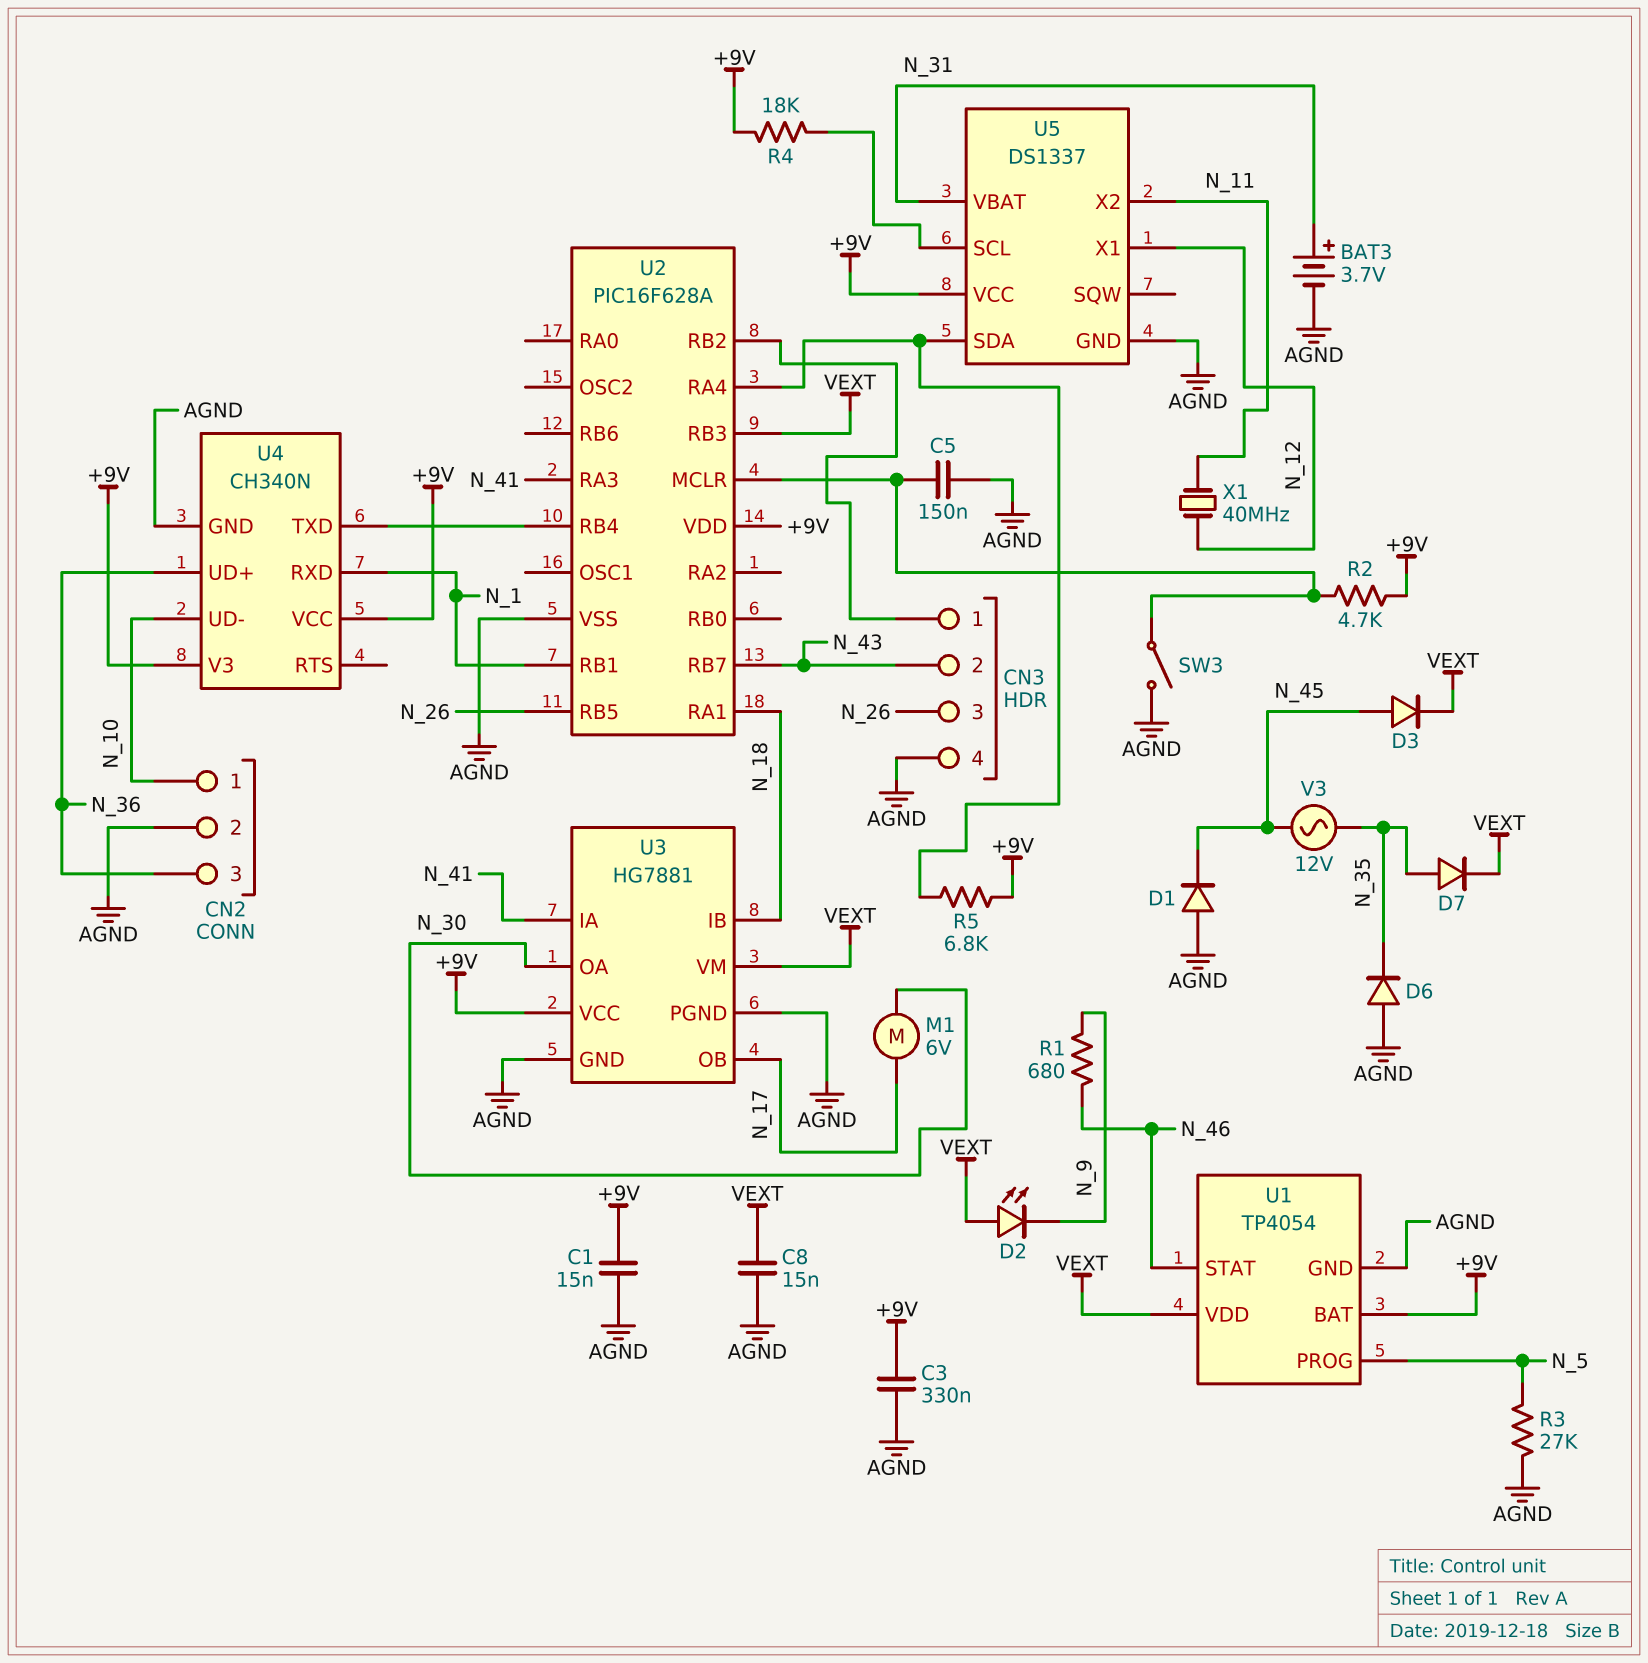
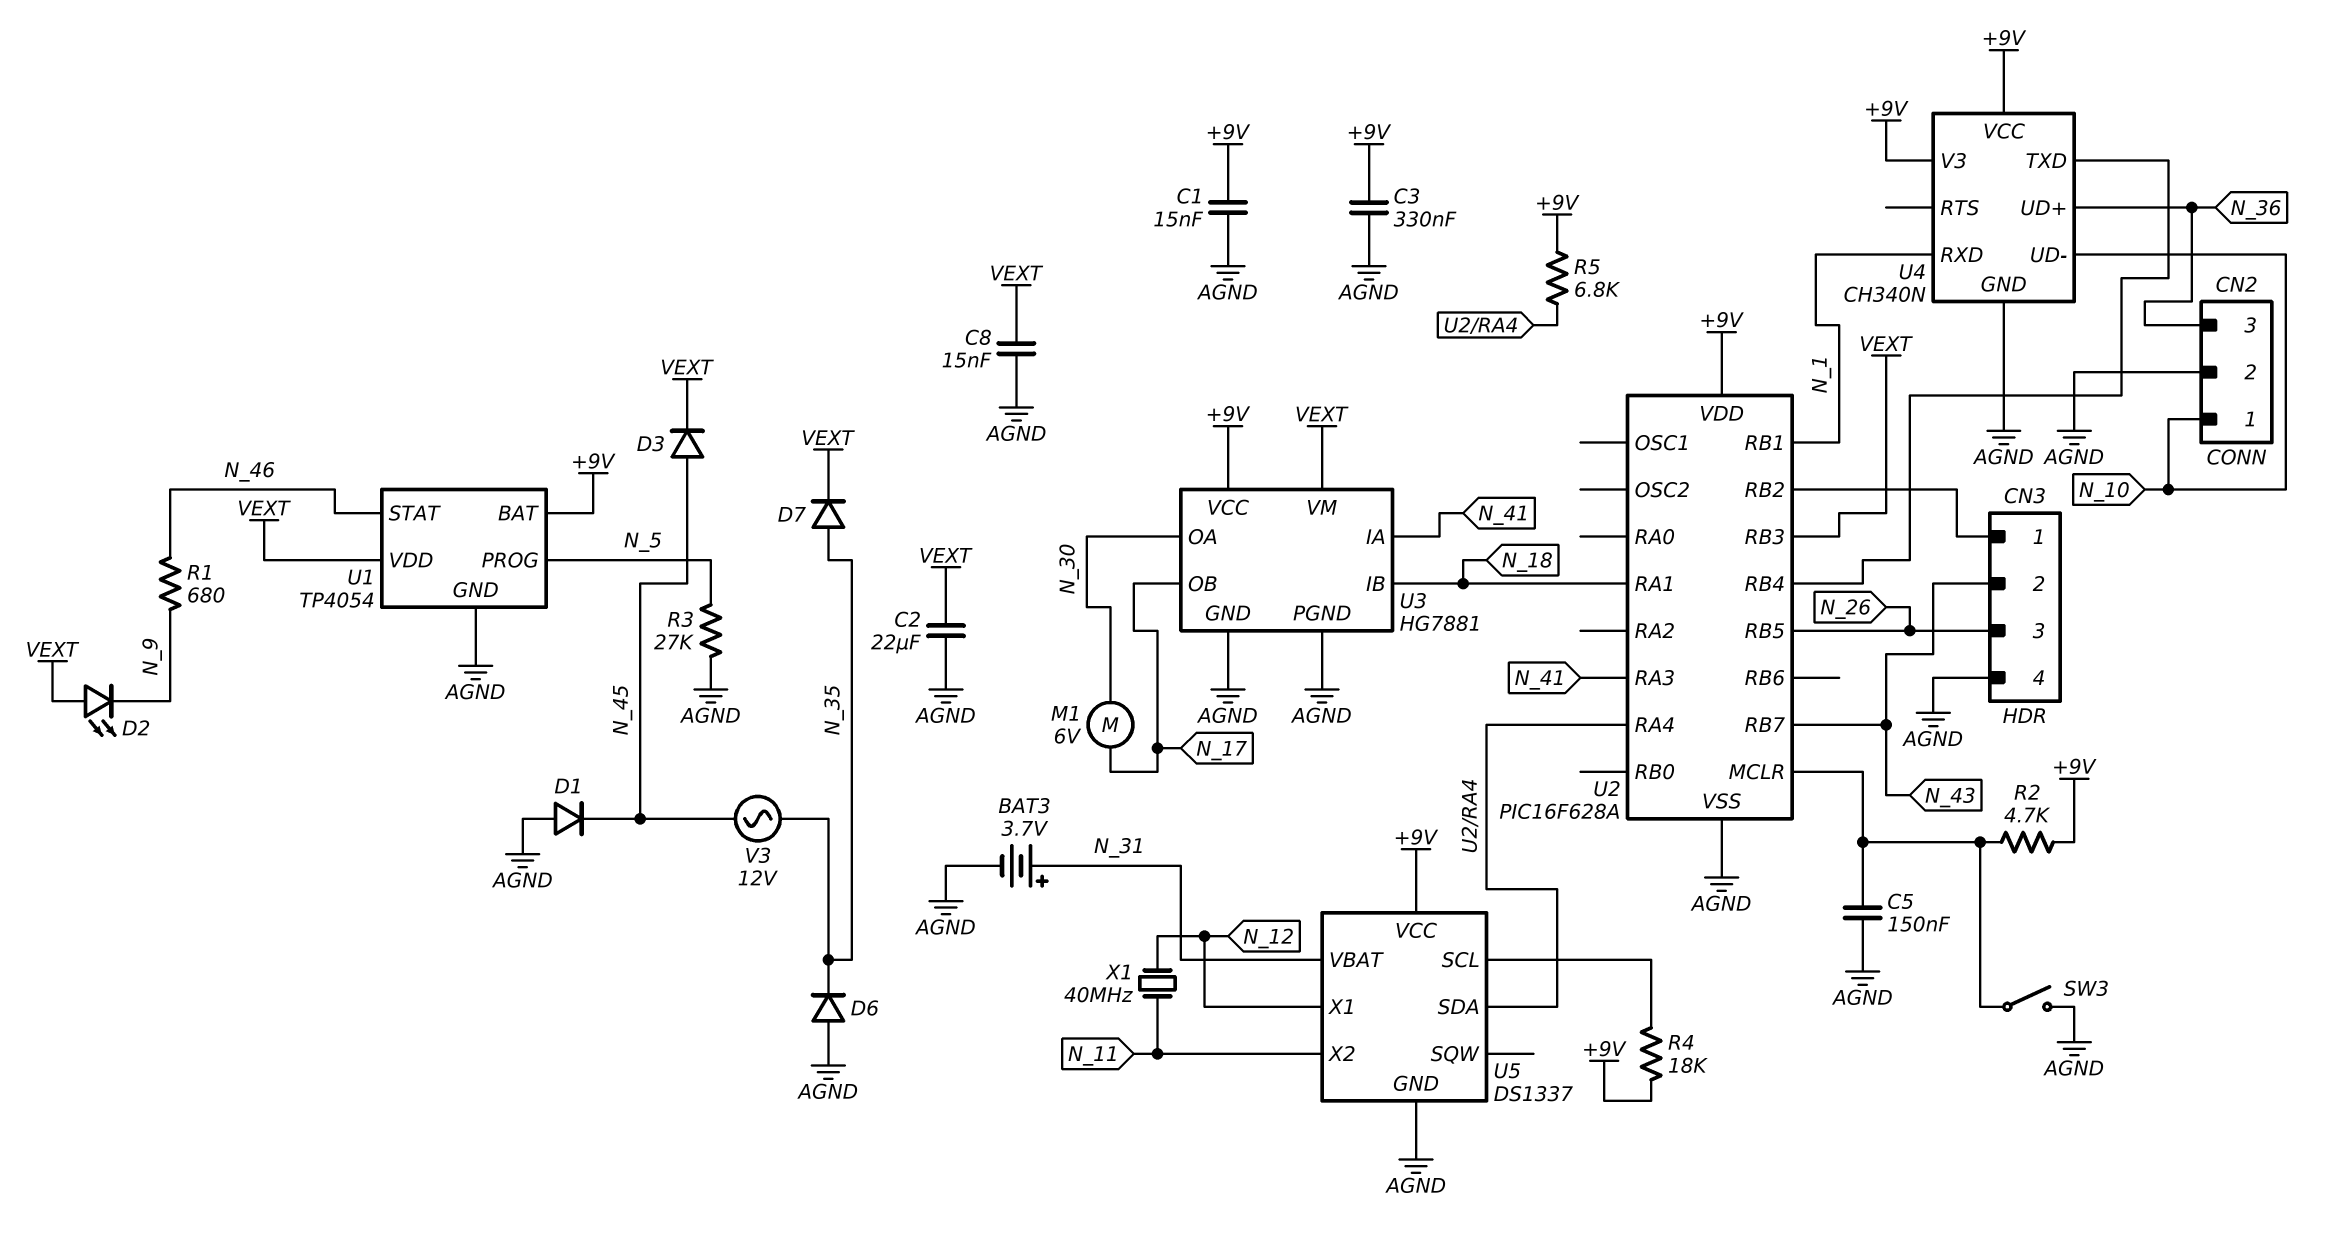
C2: none -> 22uF (AGND, VEXT)

